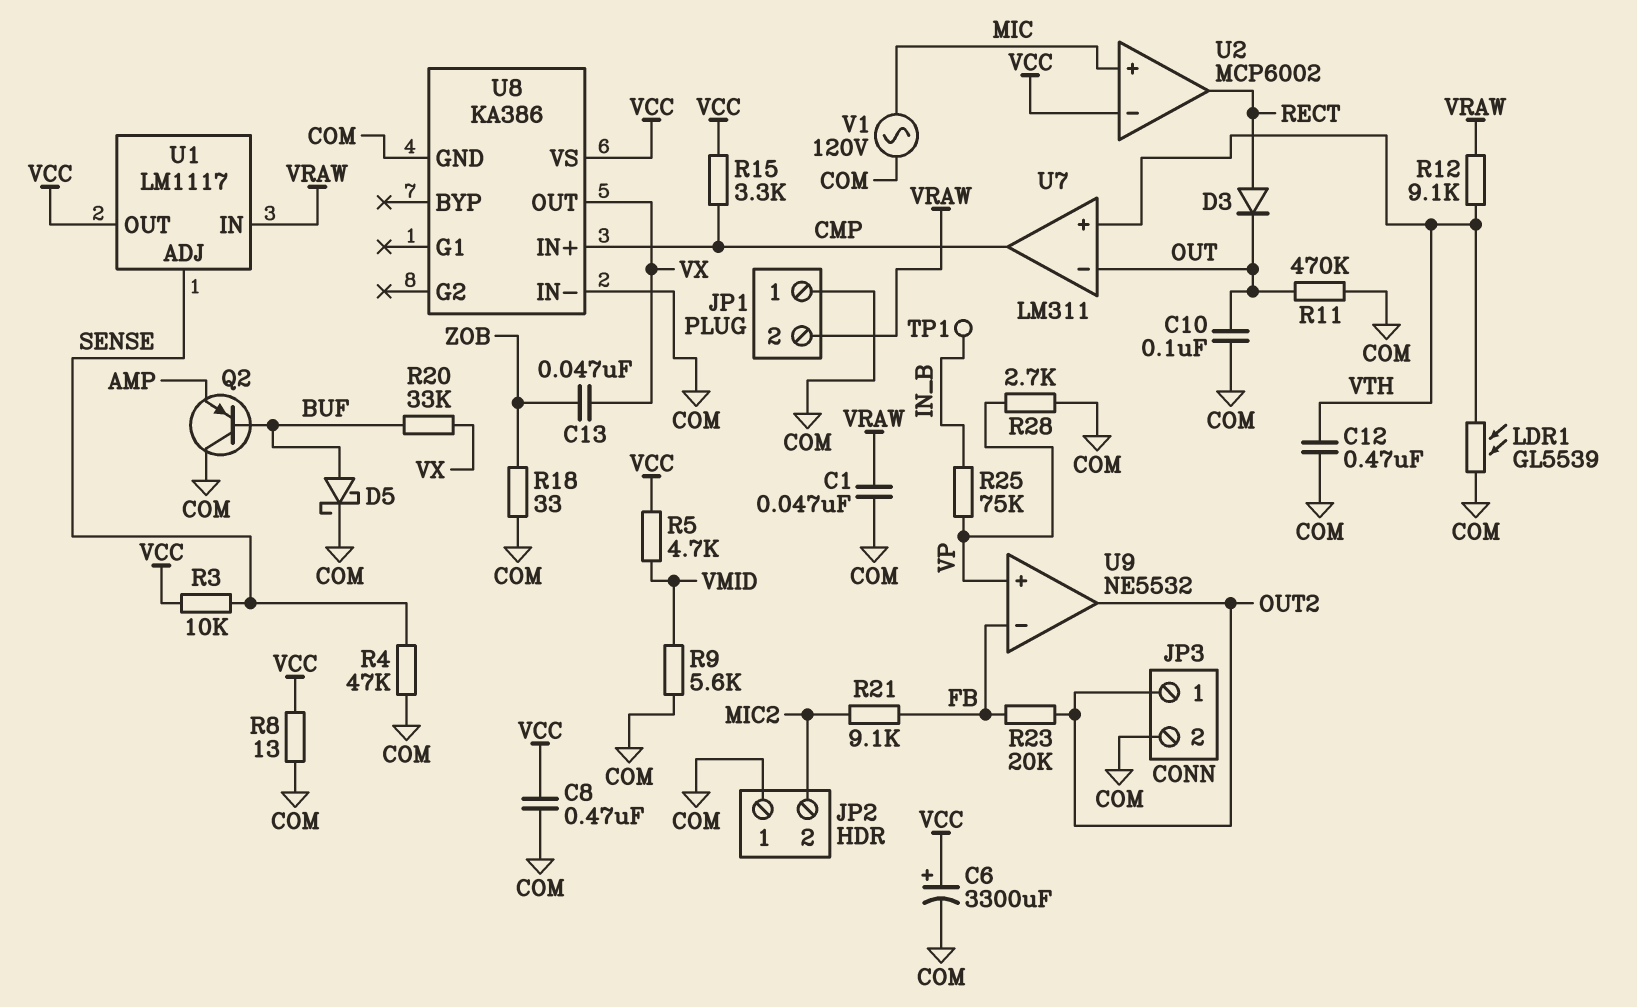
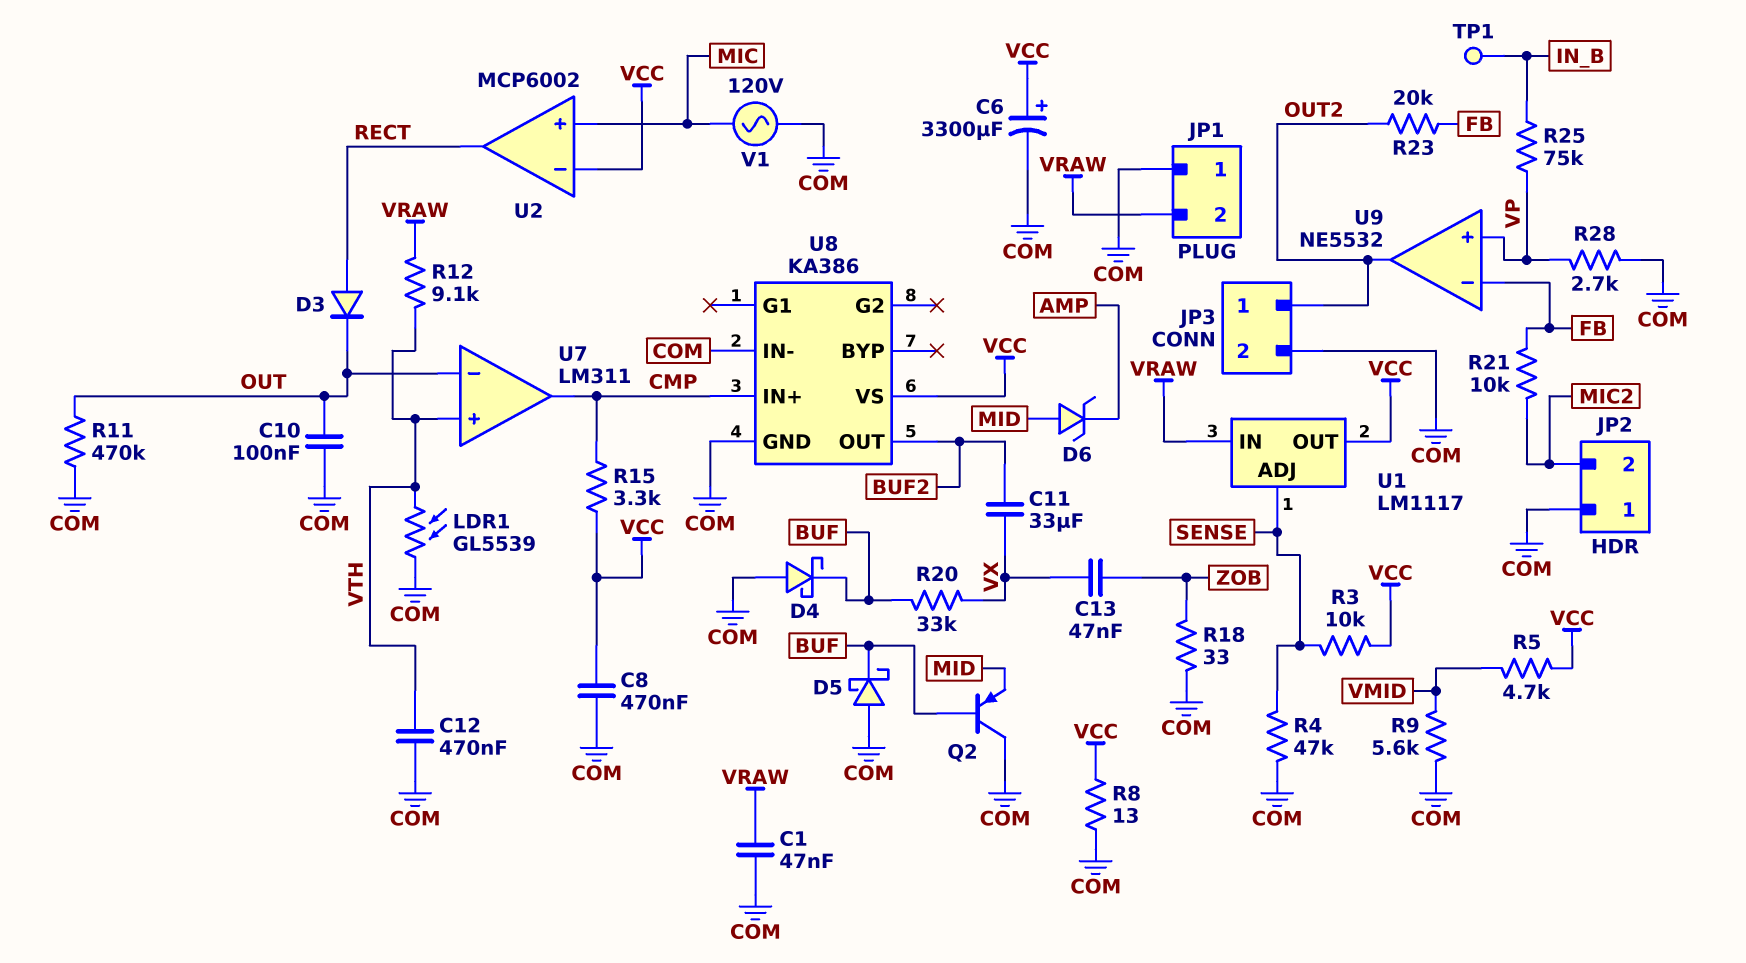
C11: none -> 33uF (BUF2, VX)
D4: none -> schottky (A COM, K BUF)
D5: schottky (A BUF, K COM) -> schottky (A COM, K BUF)
D6: none -> zener (A MID, K AMP)
Q2: PNP (B BUF, C COM, E AMP) -> PNP (B BUF, C COM, E MID)
R21: 9.1k (FB, MIC2) -> 10k (FB, MIC2)
U8 pin OUT: VX -> BUF2

